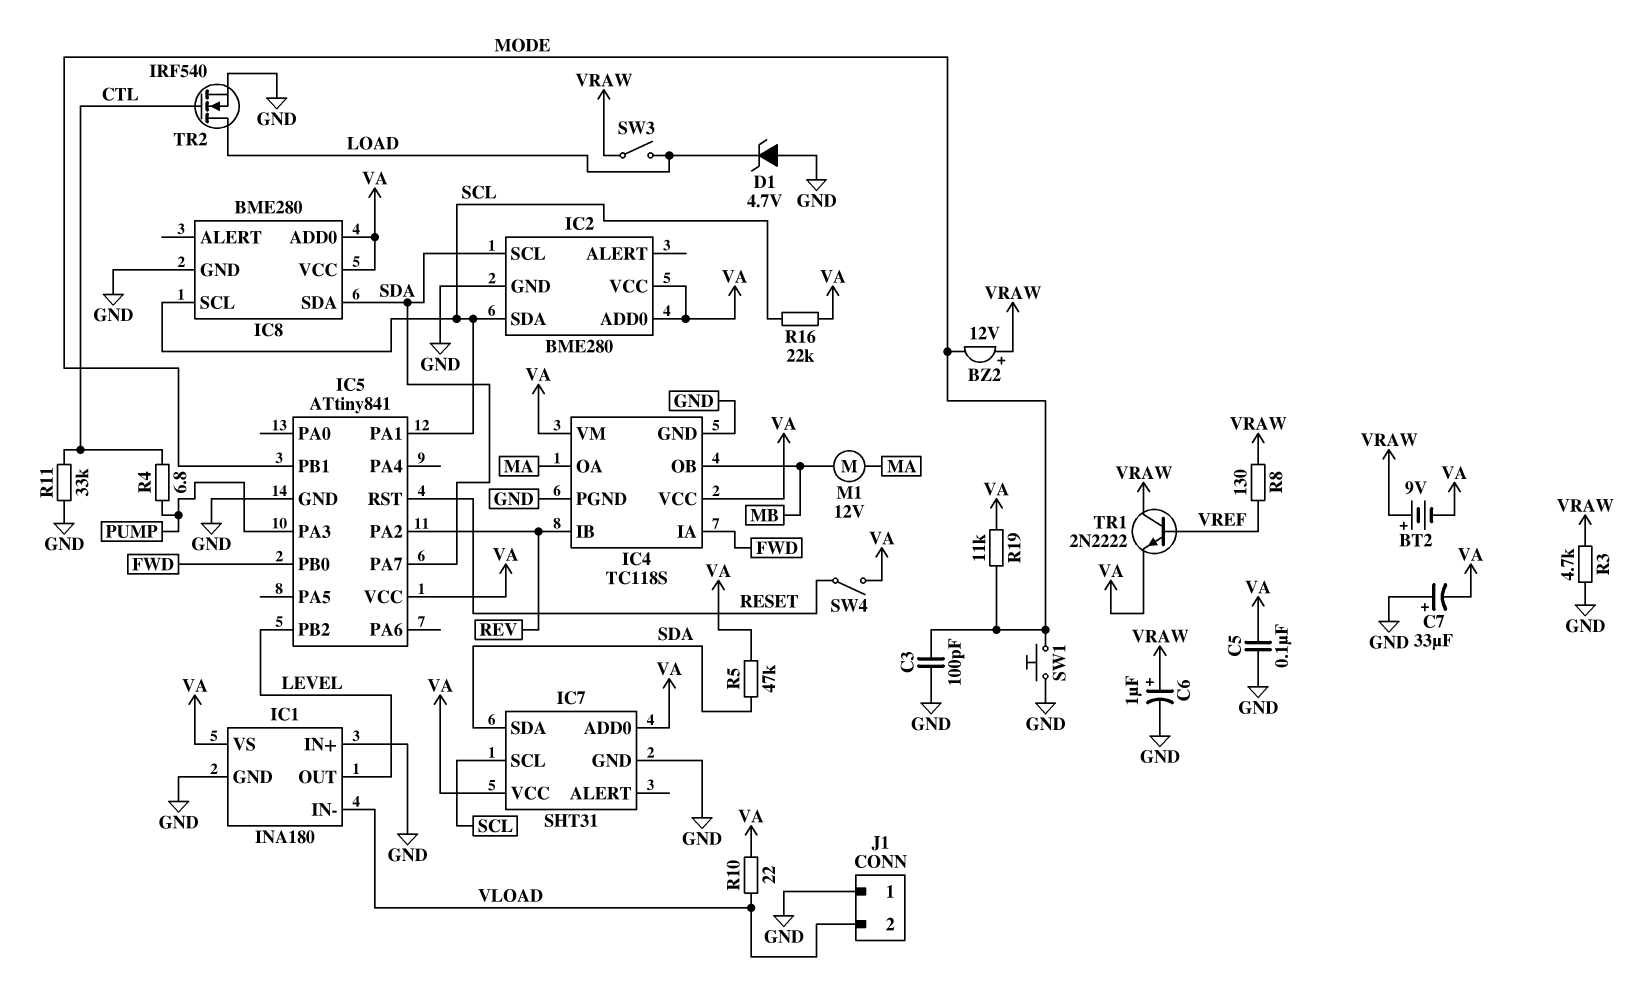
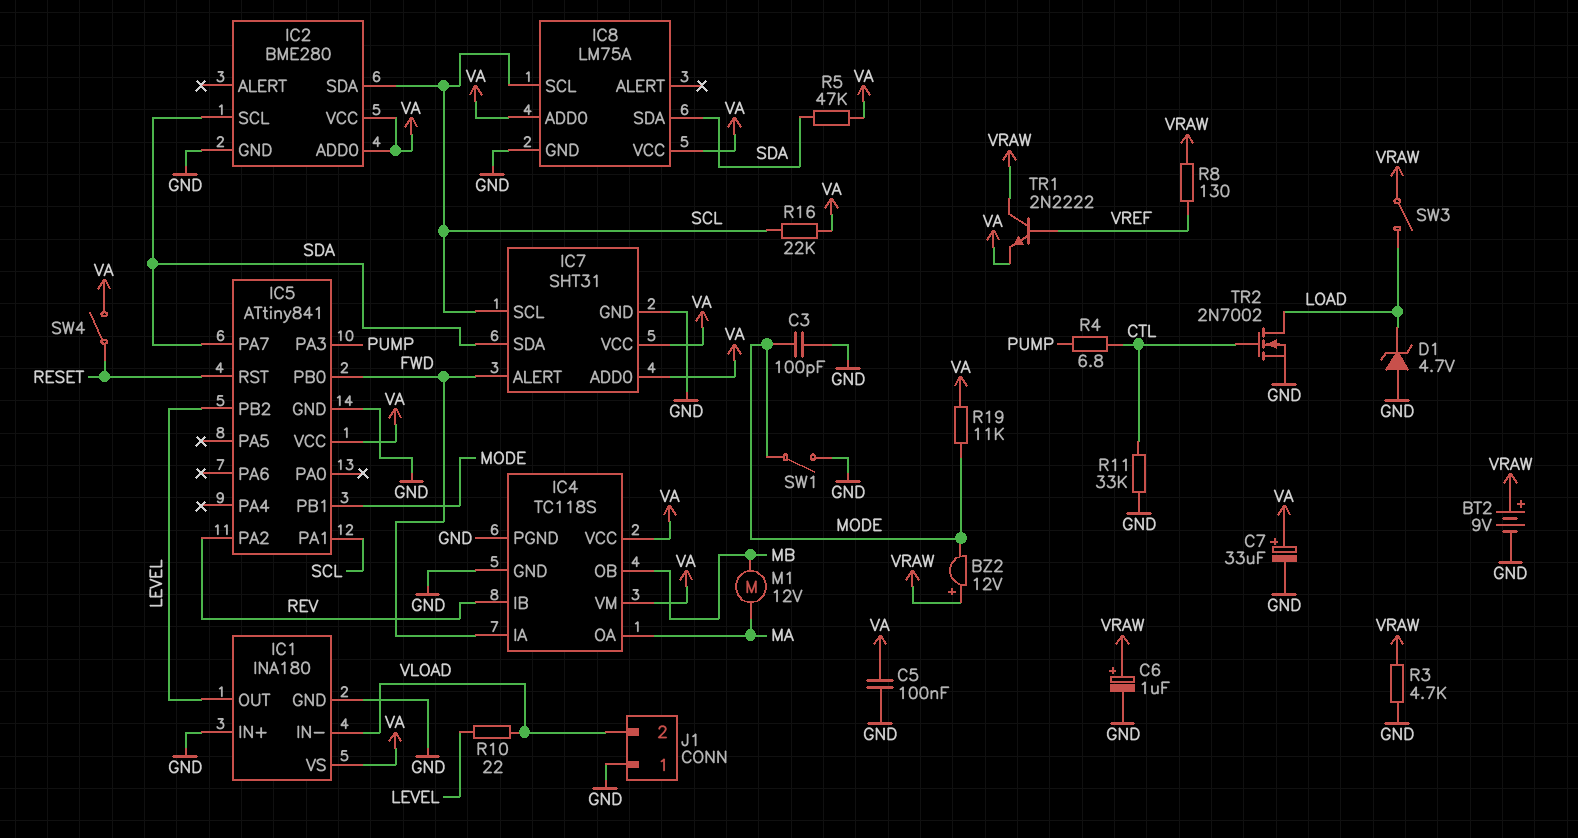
BT2: 9V (plus VRAW, minus VA) -> 9V (plus VRAW, minus GND)
C7: 33uF (plus GND, minus VA) -> 33uF (plus VA, minus GND)
IC7 pin ALERT: none -> FWD
IC8: BME280 -> LM75A
R10: 22 (VA, VLOAD) -> 22 (LEVEL, VLOAD)
SW1: button (GND, MODE) -> switch (GND, MODE)
TR2: NMOS IRF540 (G CTL, D LOAD, S GND) -> NMOS 2N7002 (G CTL, D LOAD, S GND)

